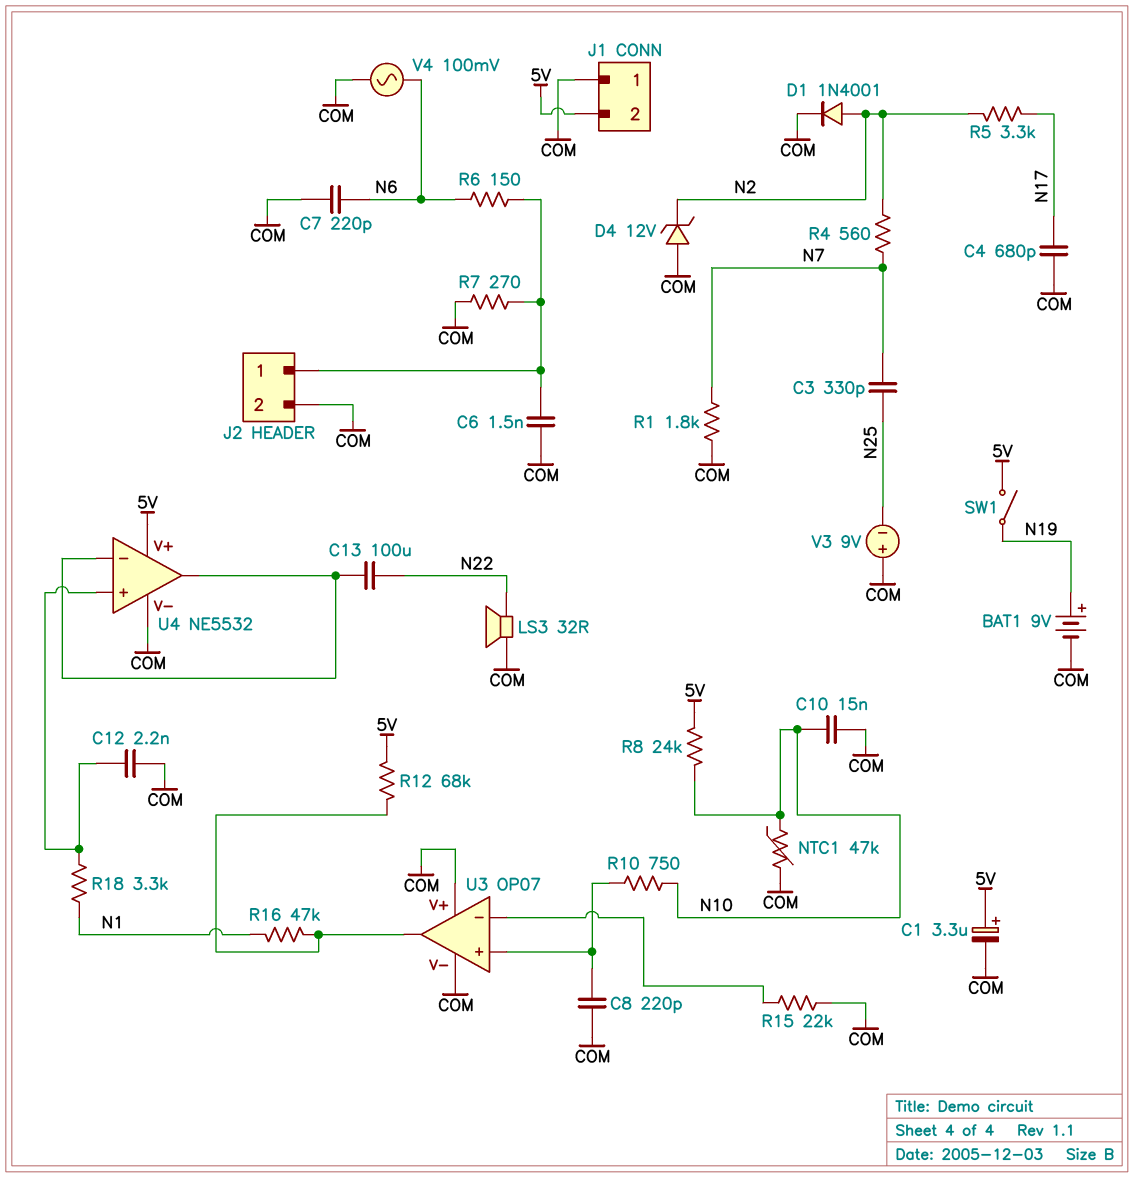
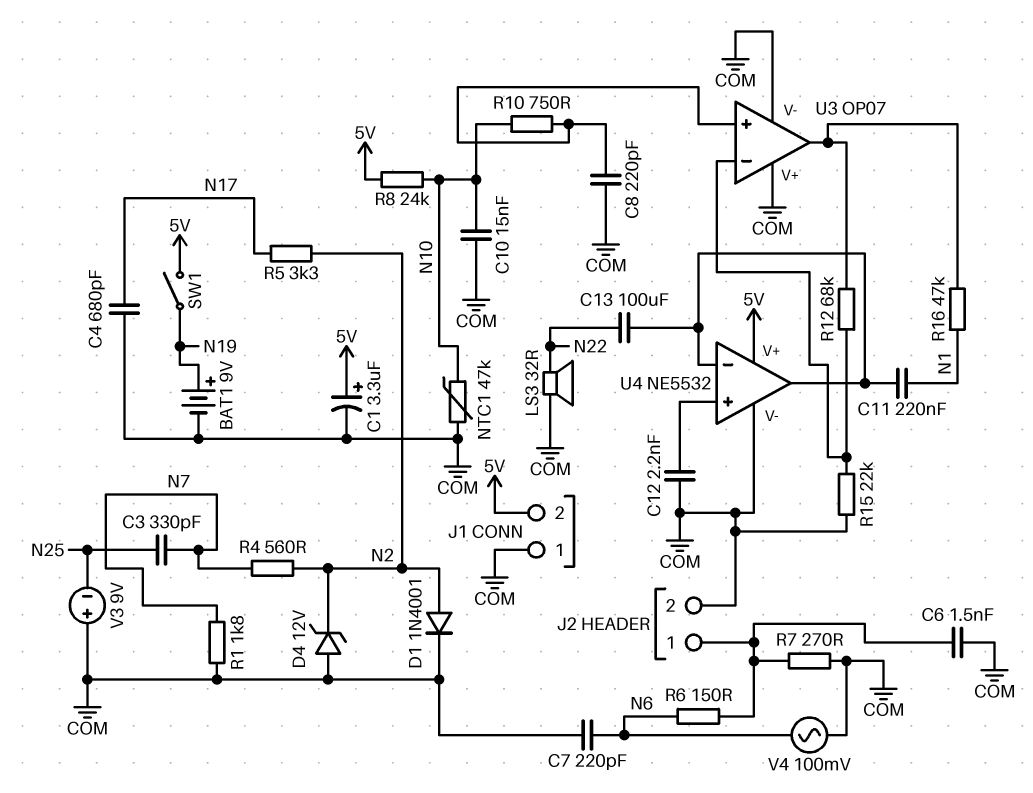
C11: none -> 220nF (N1, U4/in-)
R12: 68k (5V, U3/out) -> 68k (U3/in-, U3/out)
R18: 3.3k (N1, U4/in+) -> none

